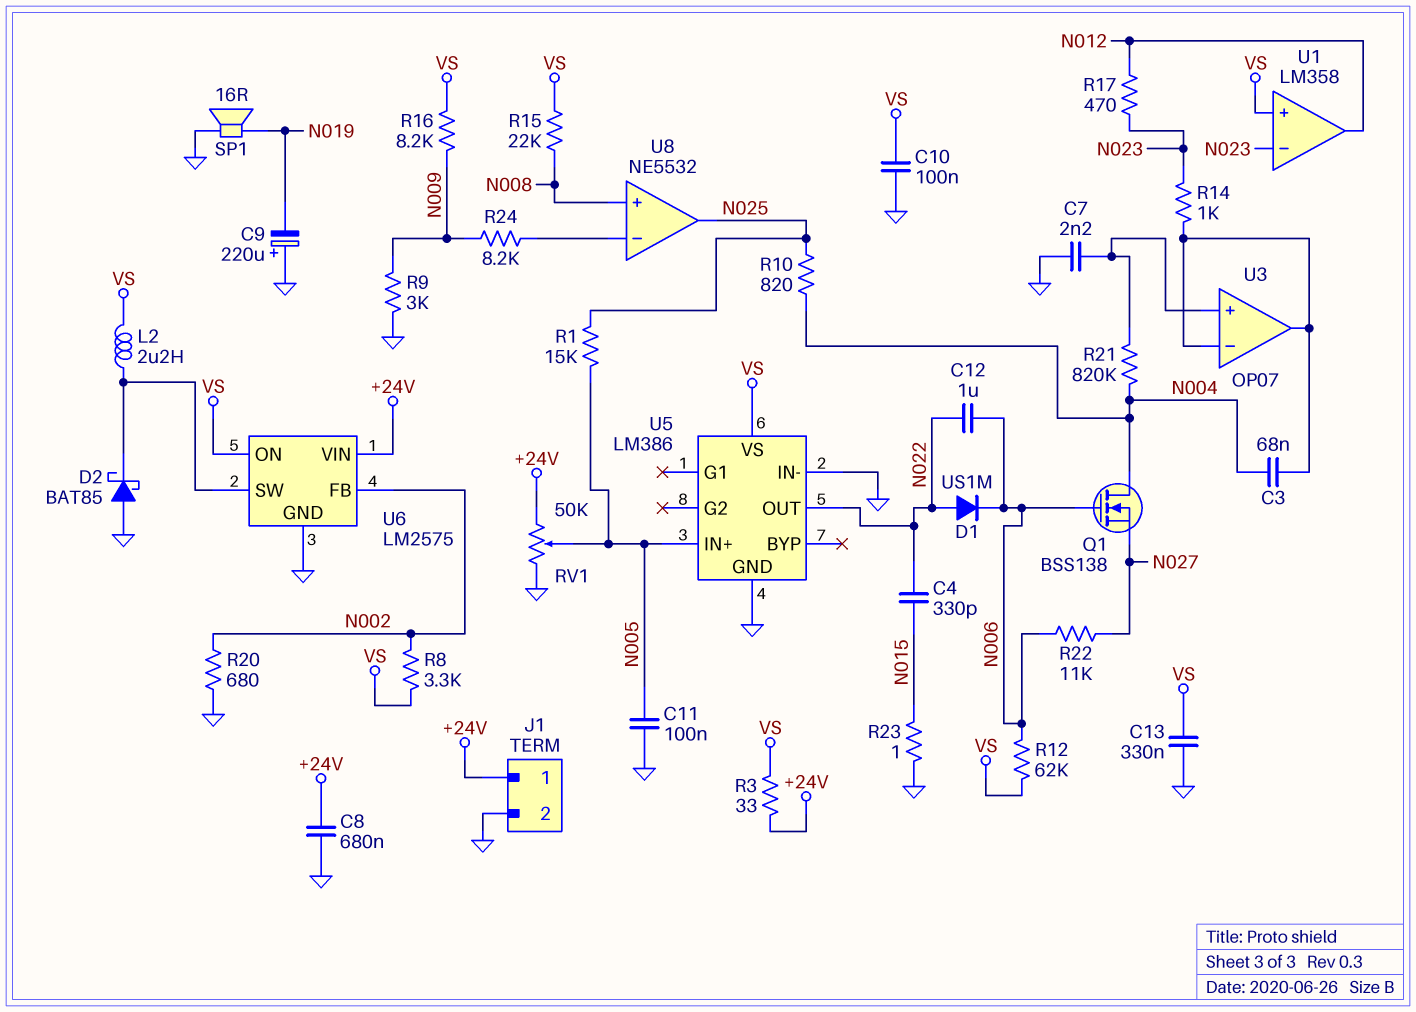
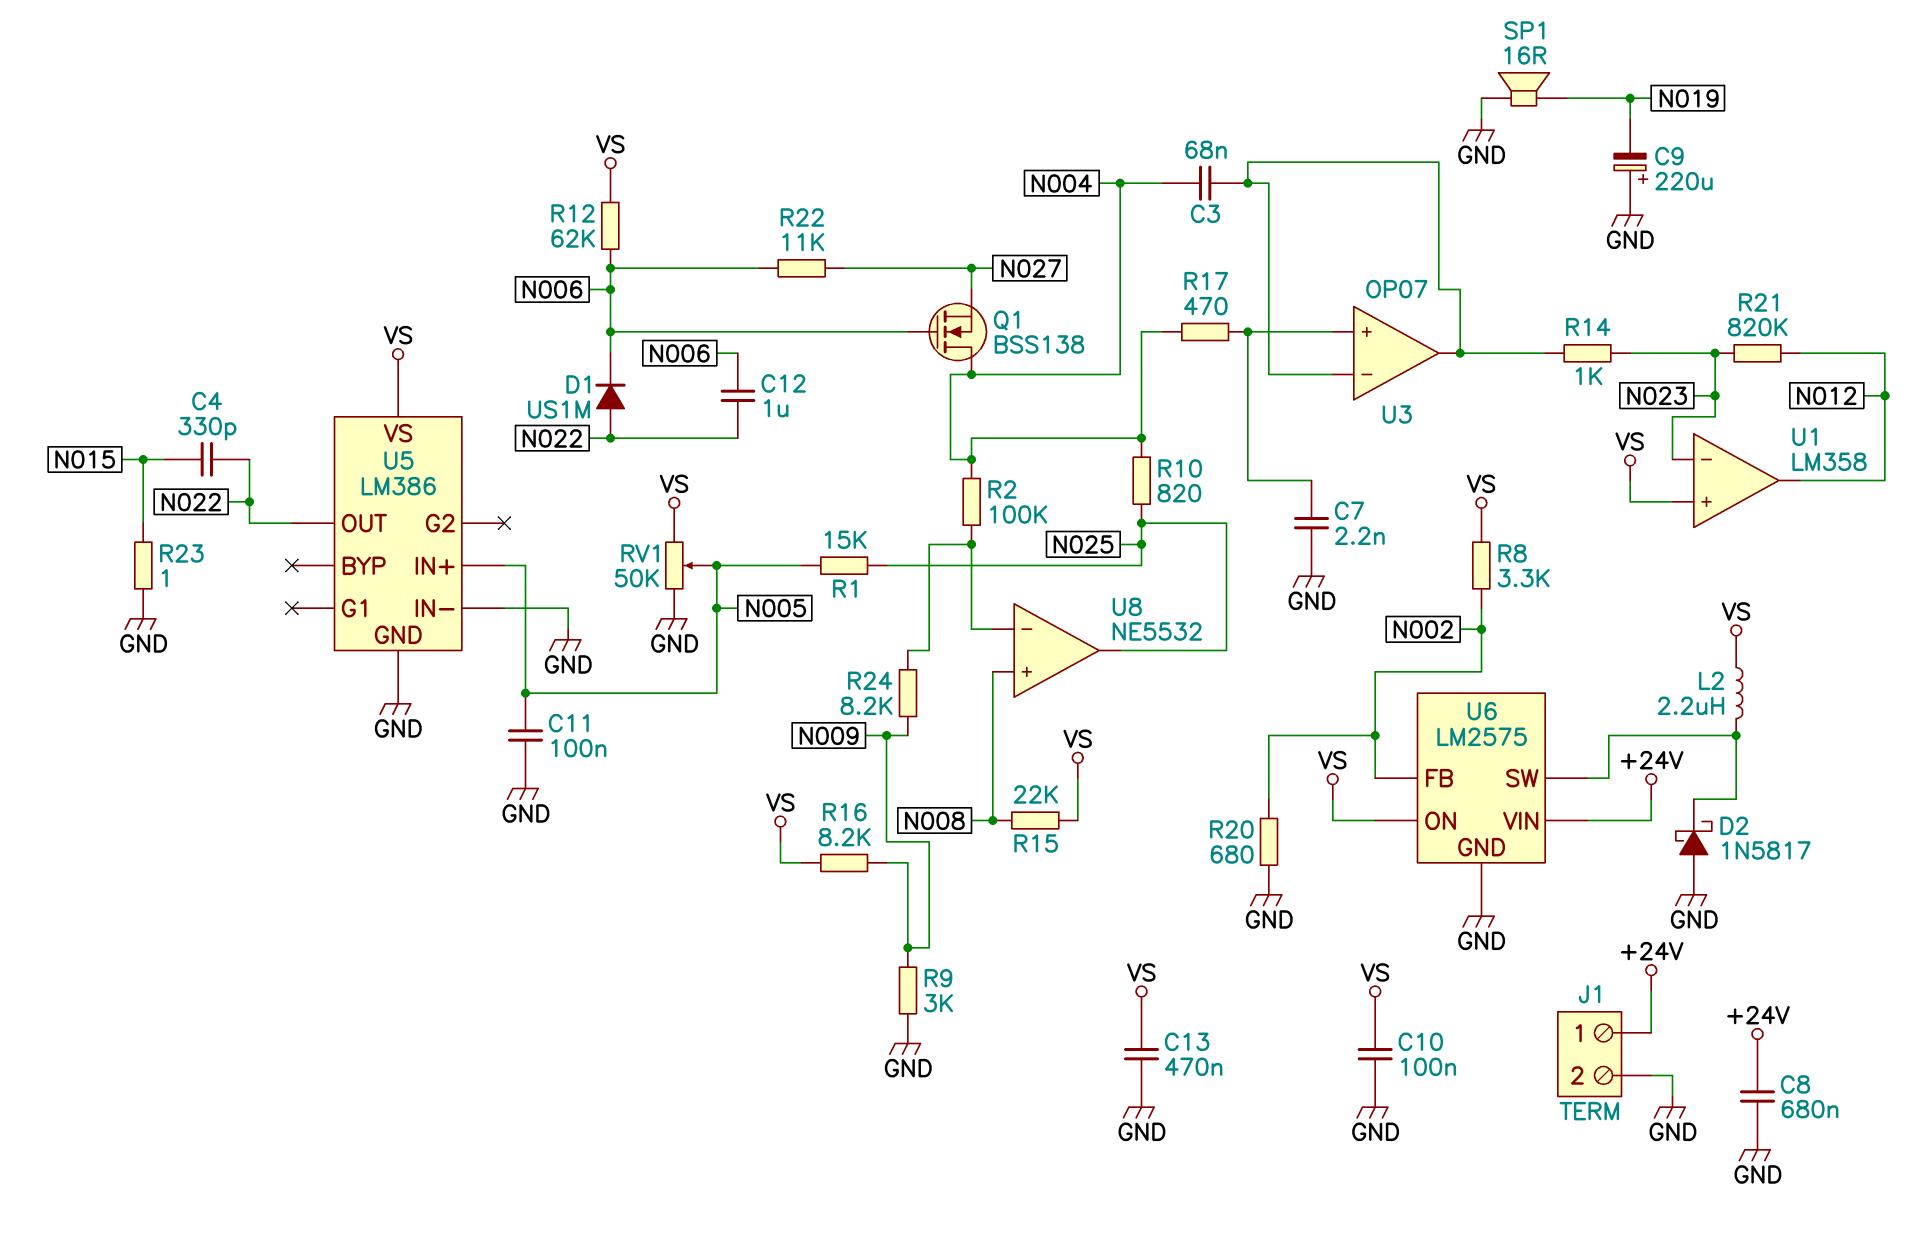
C13: 330nF (GND, VS) -> 470nF (GND, VS)
D2: schottky BAT85 (A GND, K U6/SW) -> schottky 1N5817 (A GND, K U6/SW)
R2: none -> 100k (N004, U8/in-)
R3: 33 (+24V, VS) -> none
R17: 470 (N012, N023) -> 470 (N004, U3/in+)
R21: 820k (N004, U3/in+) -> 820k (N012, N023)
RV1: 50k (+24V, GND, wiper N005) -> 50k (GND, VS, wiper N005)

